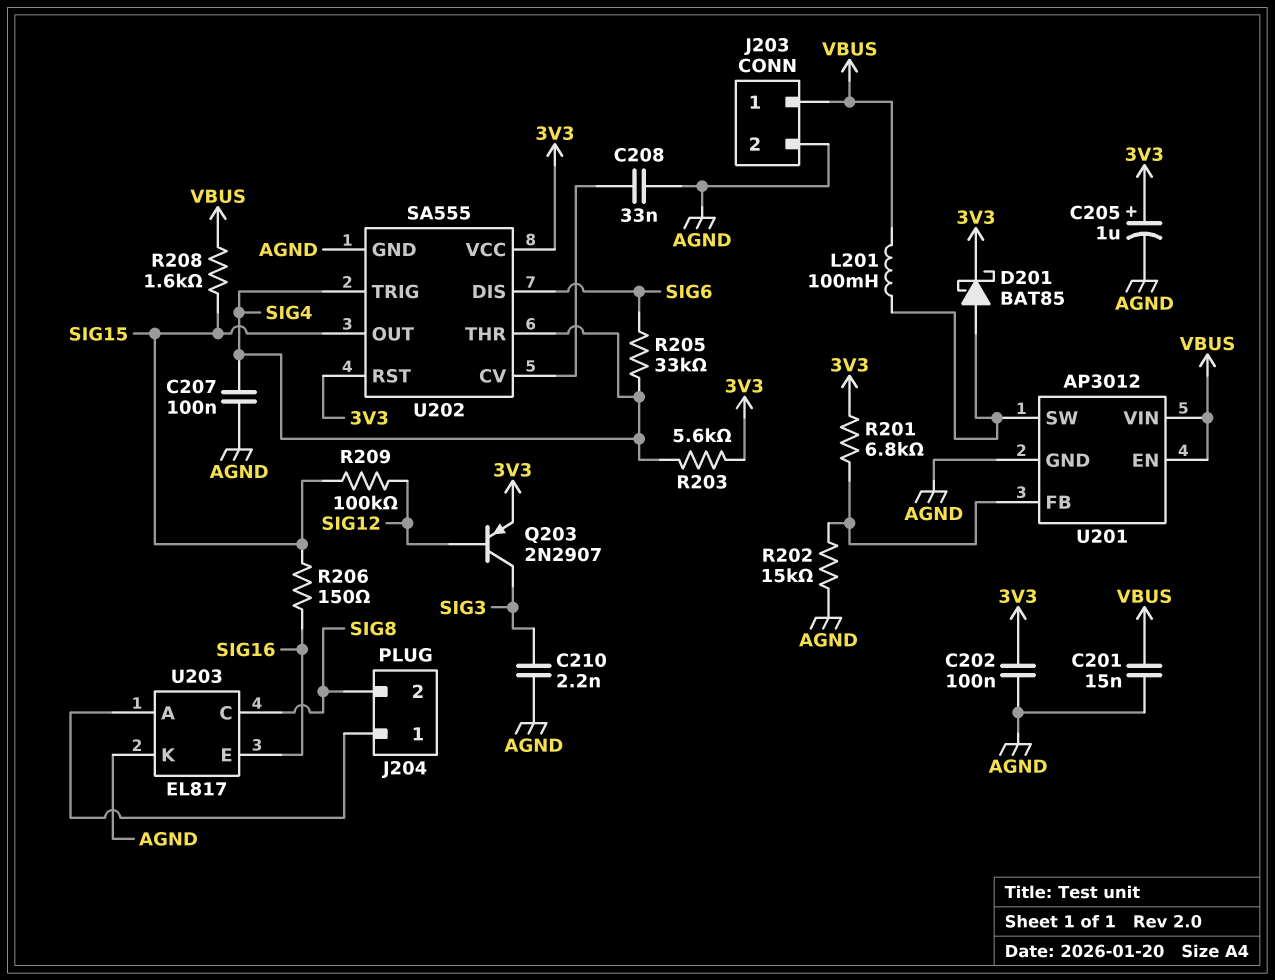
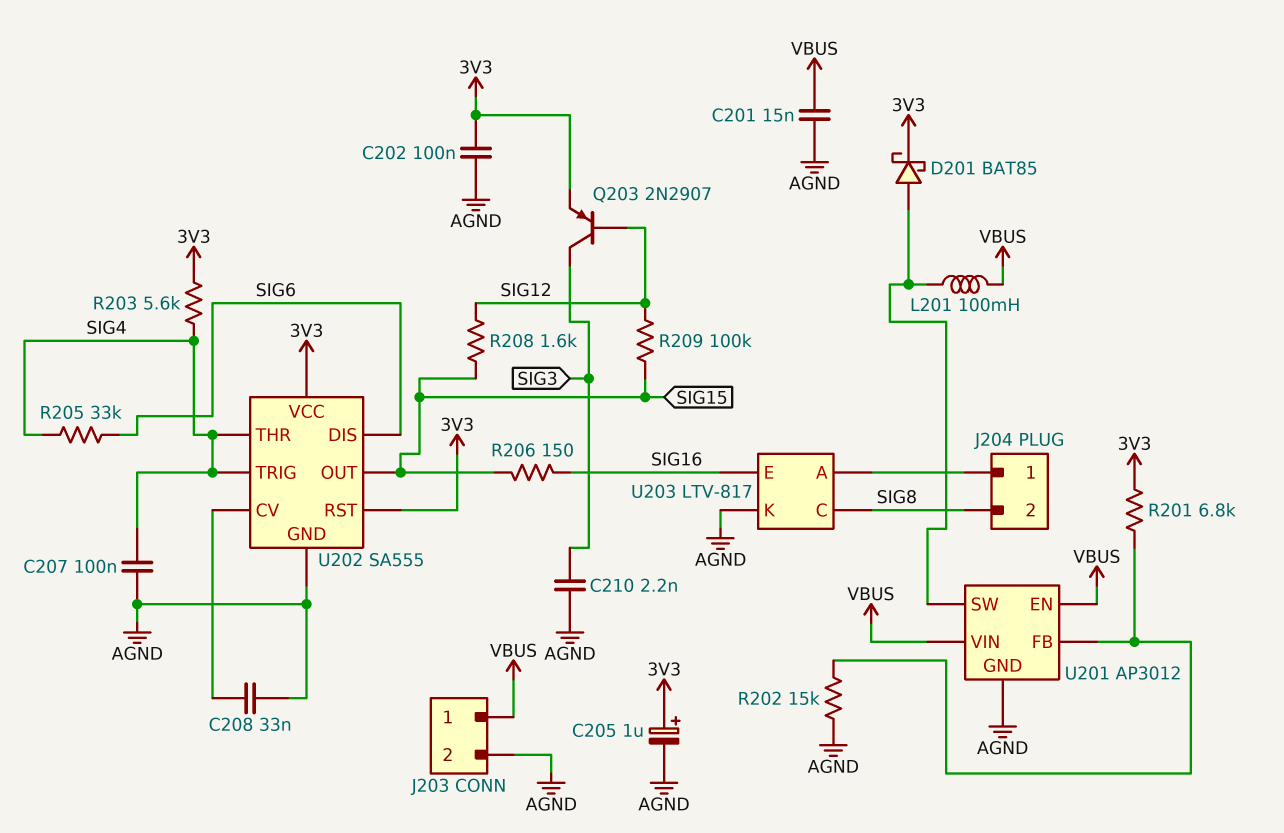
R208: 1.6k (SIG15, VBUS) -> 1.6k (SIG12, SIG15)
U203: EL817 -> LTV-817

